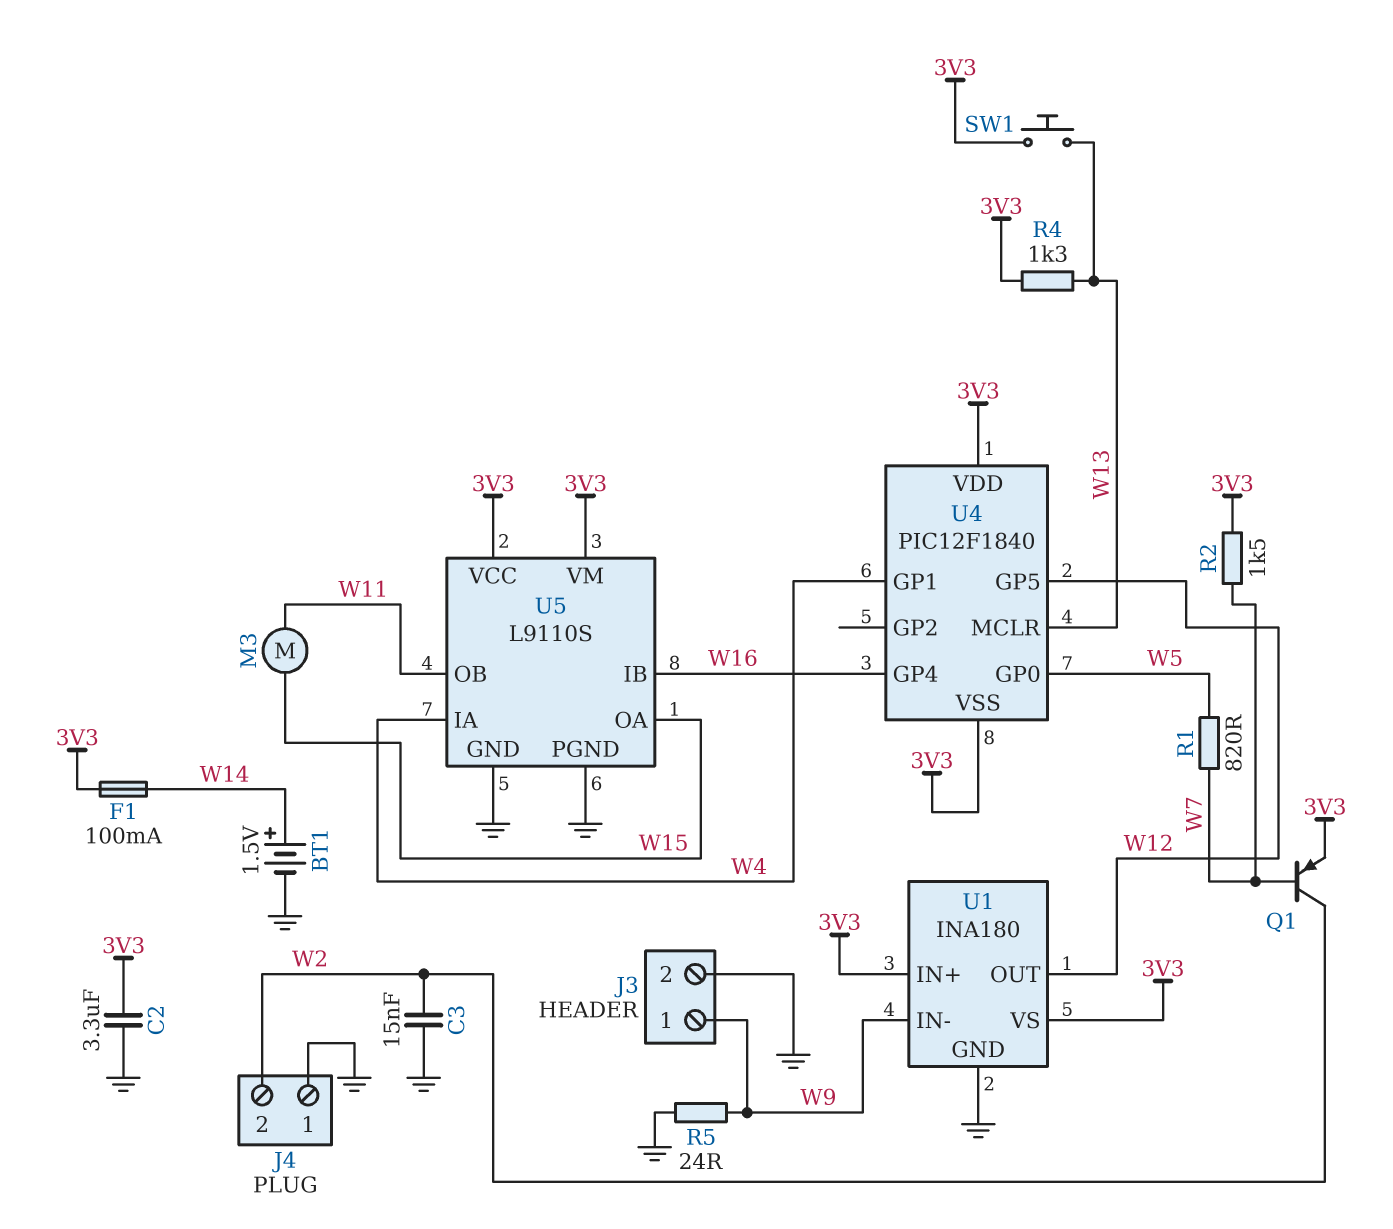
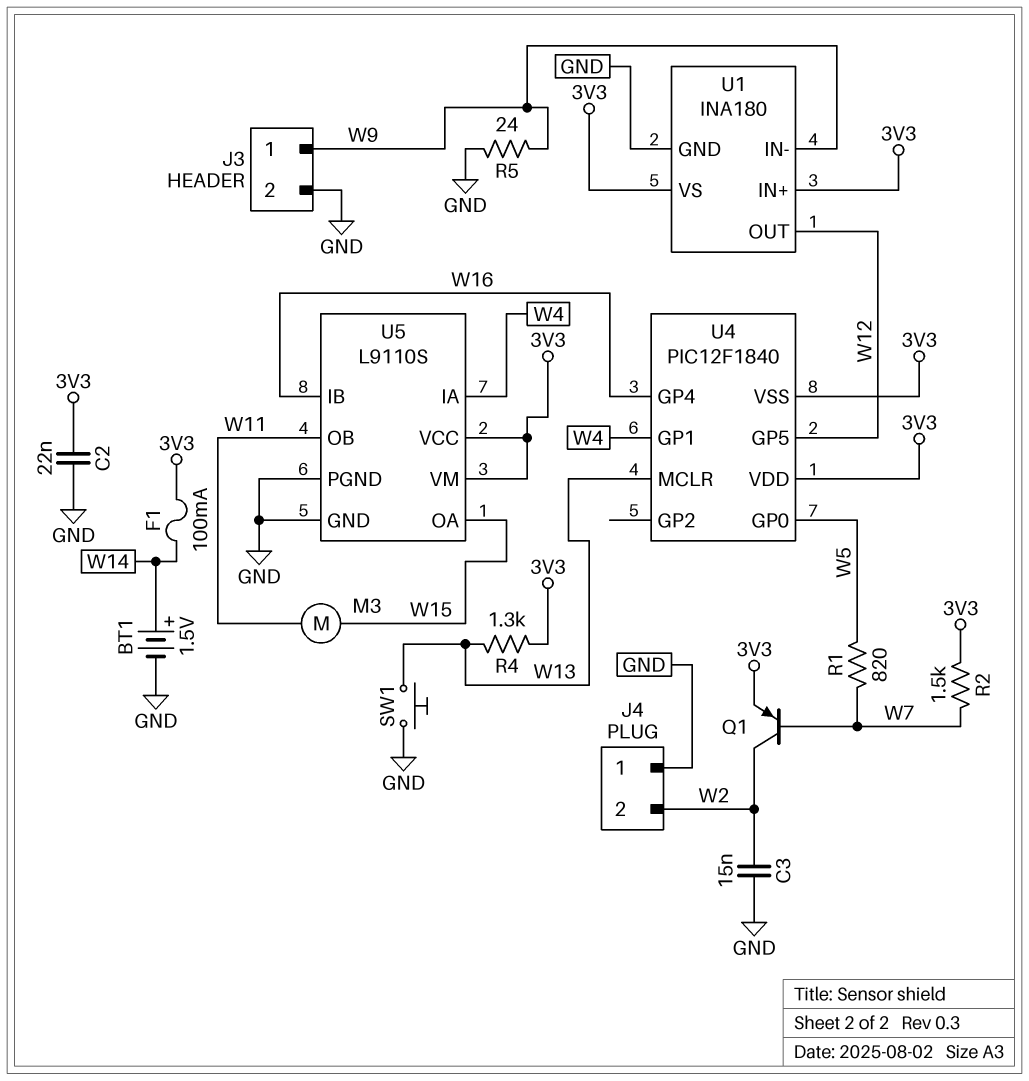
C2: 3.3uF (3V3, GND) -> 22nF (3V3, GND)
SW1: button (3V3, W13) -> button (GND, W13)

